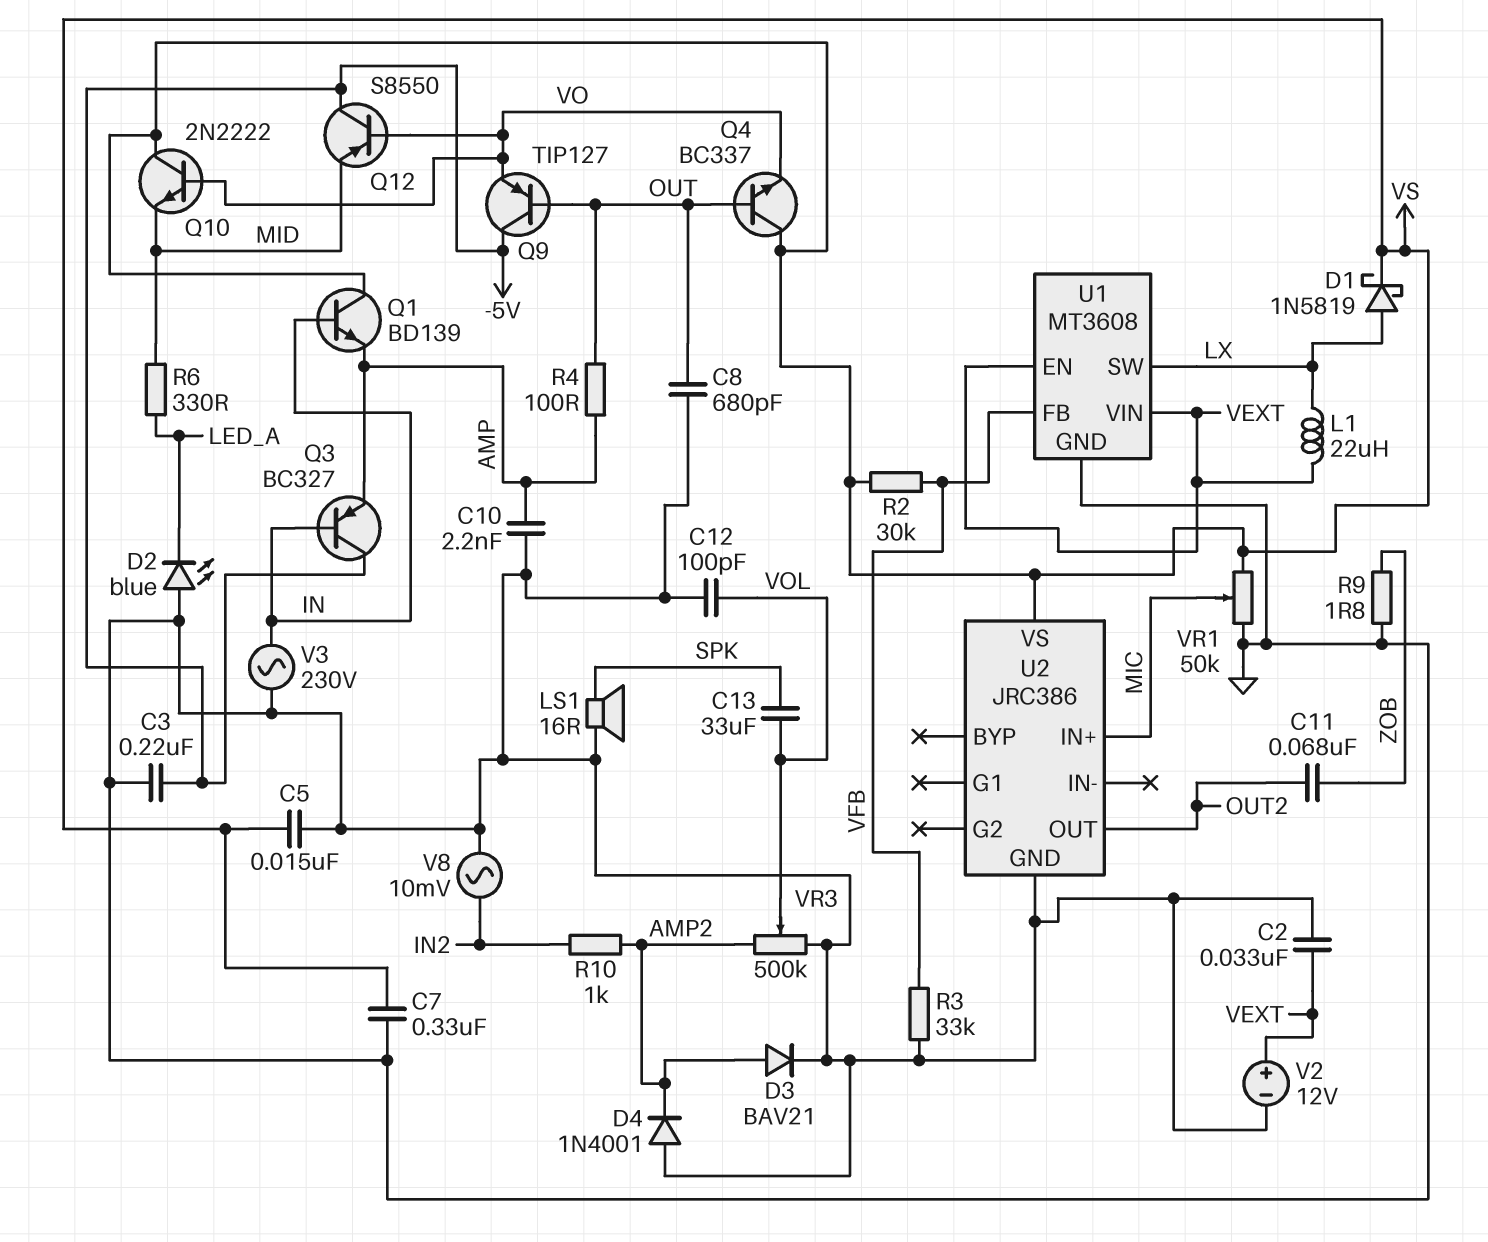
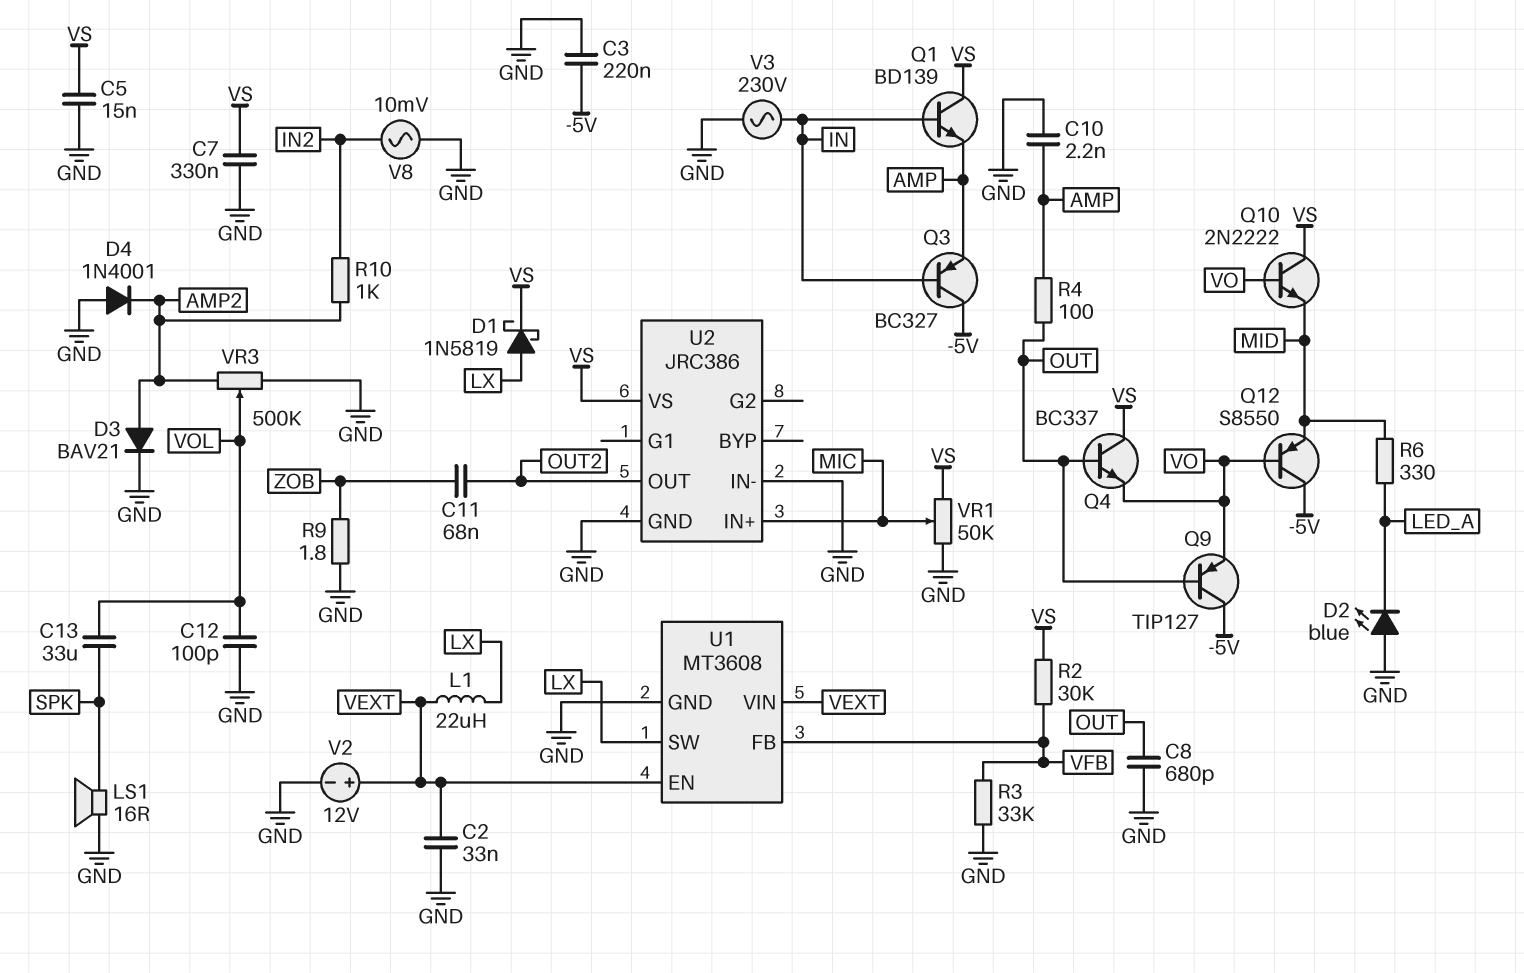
U2 pin IN-: none -> GND

